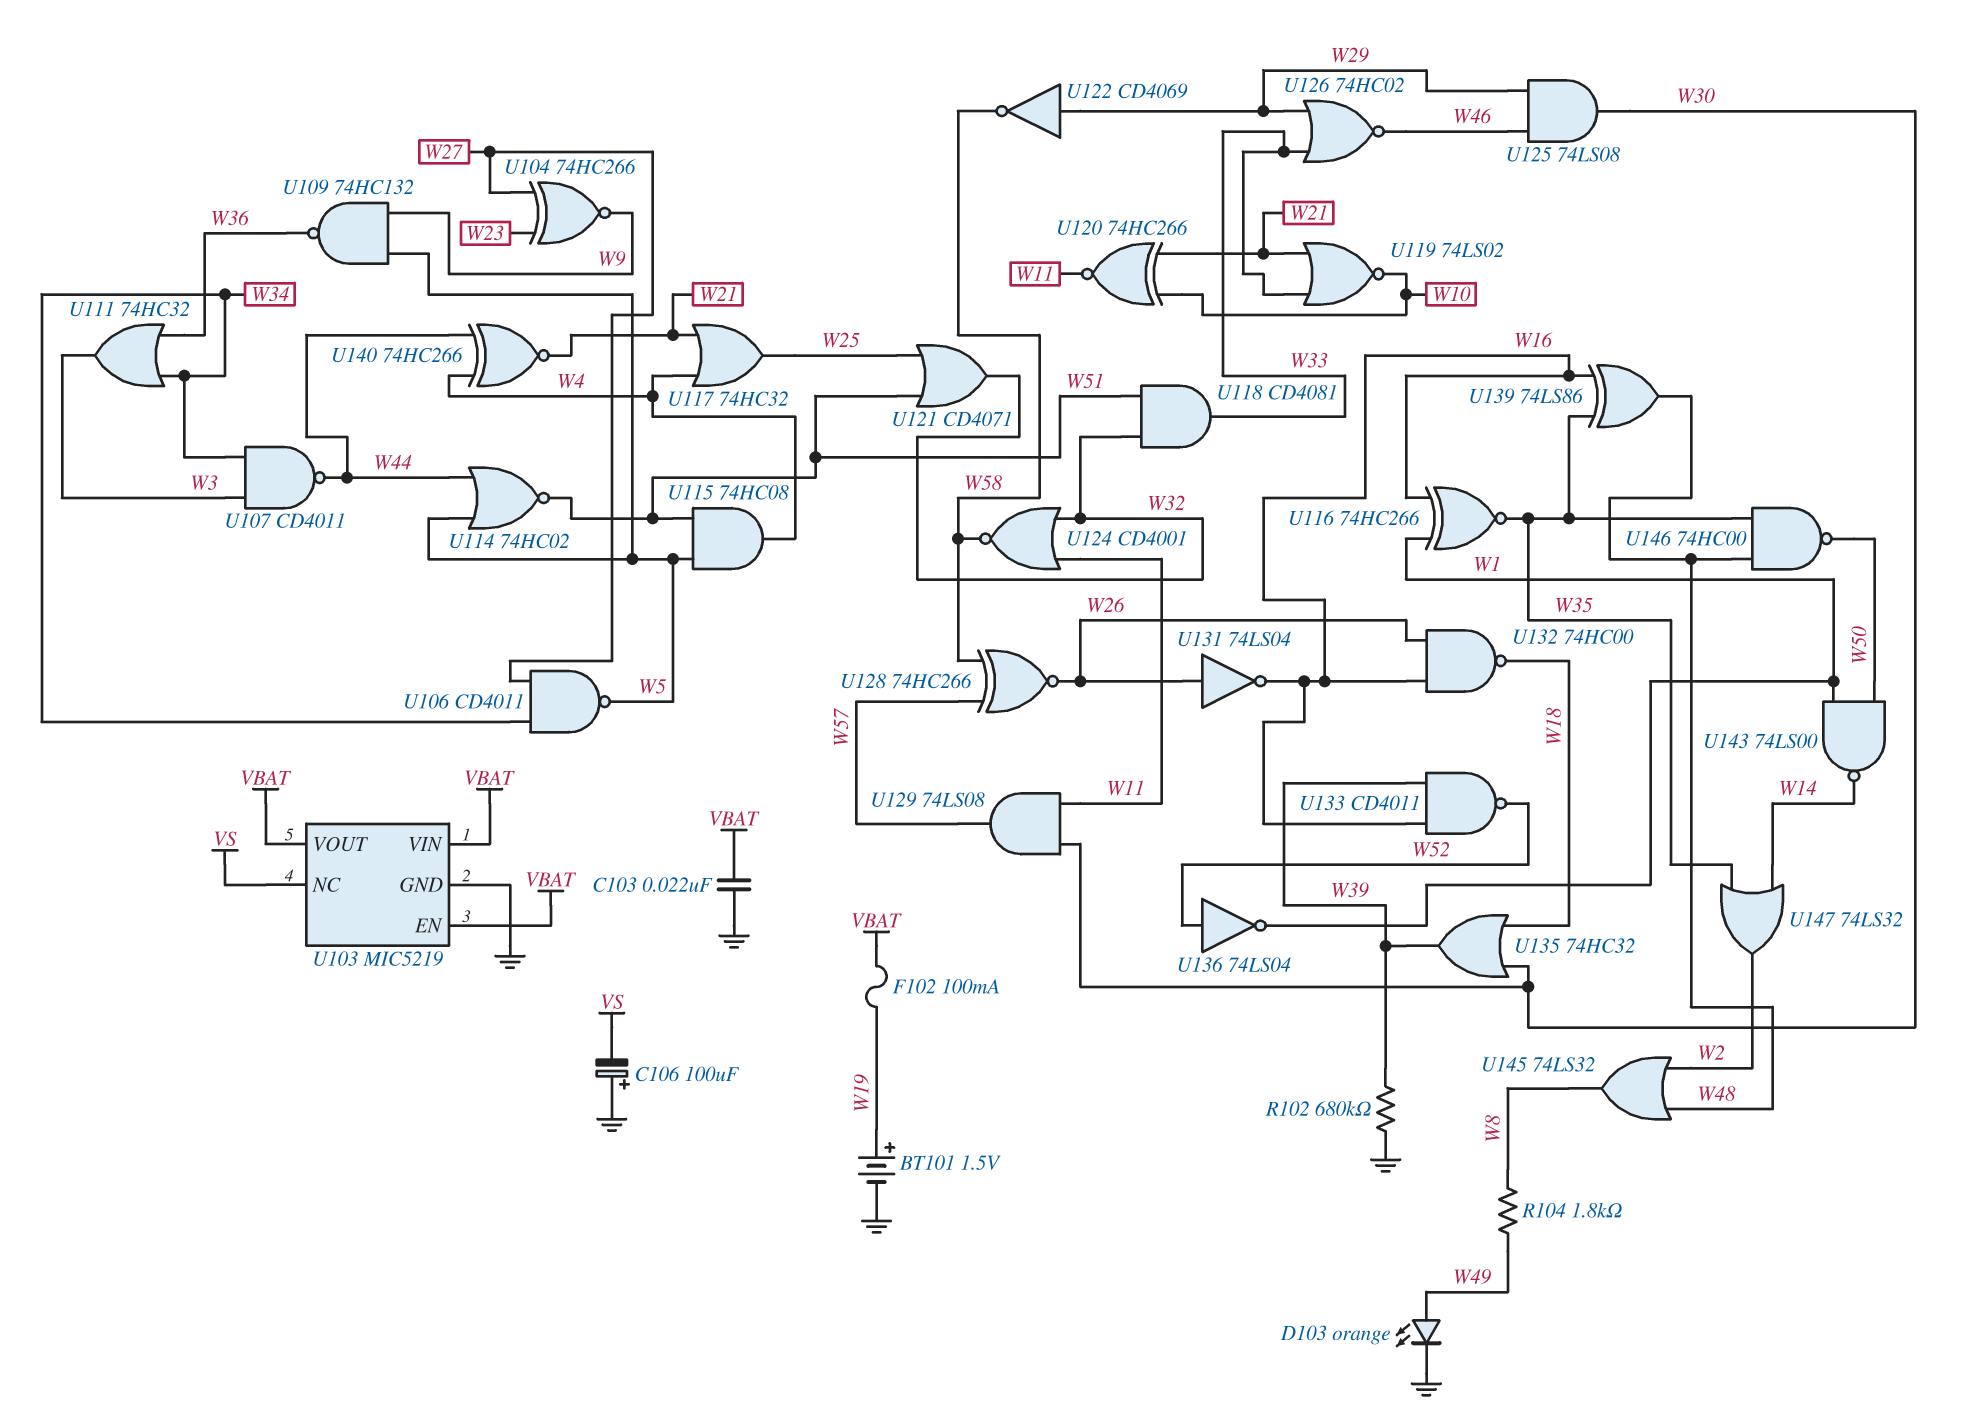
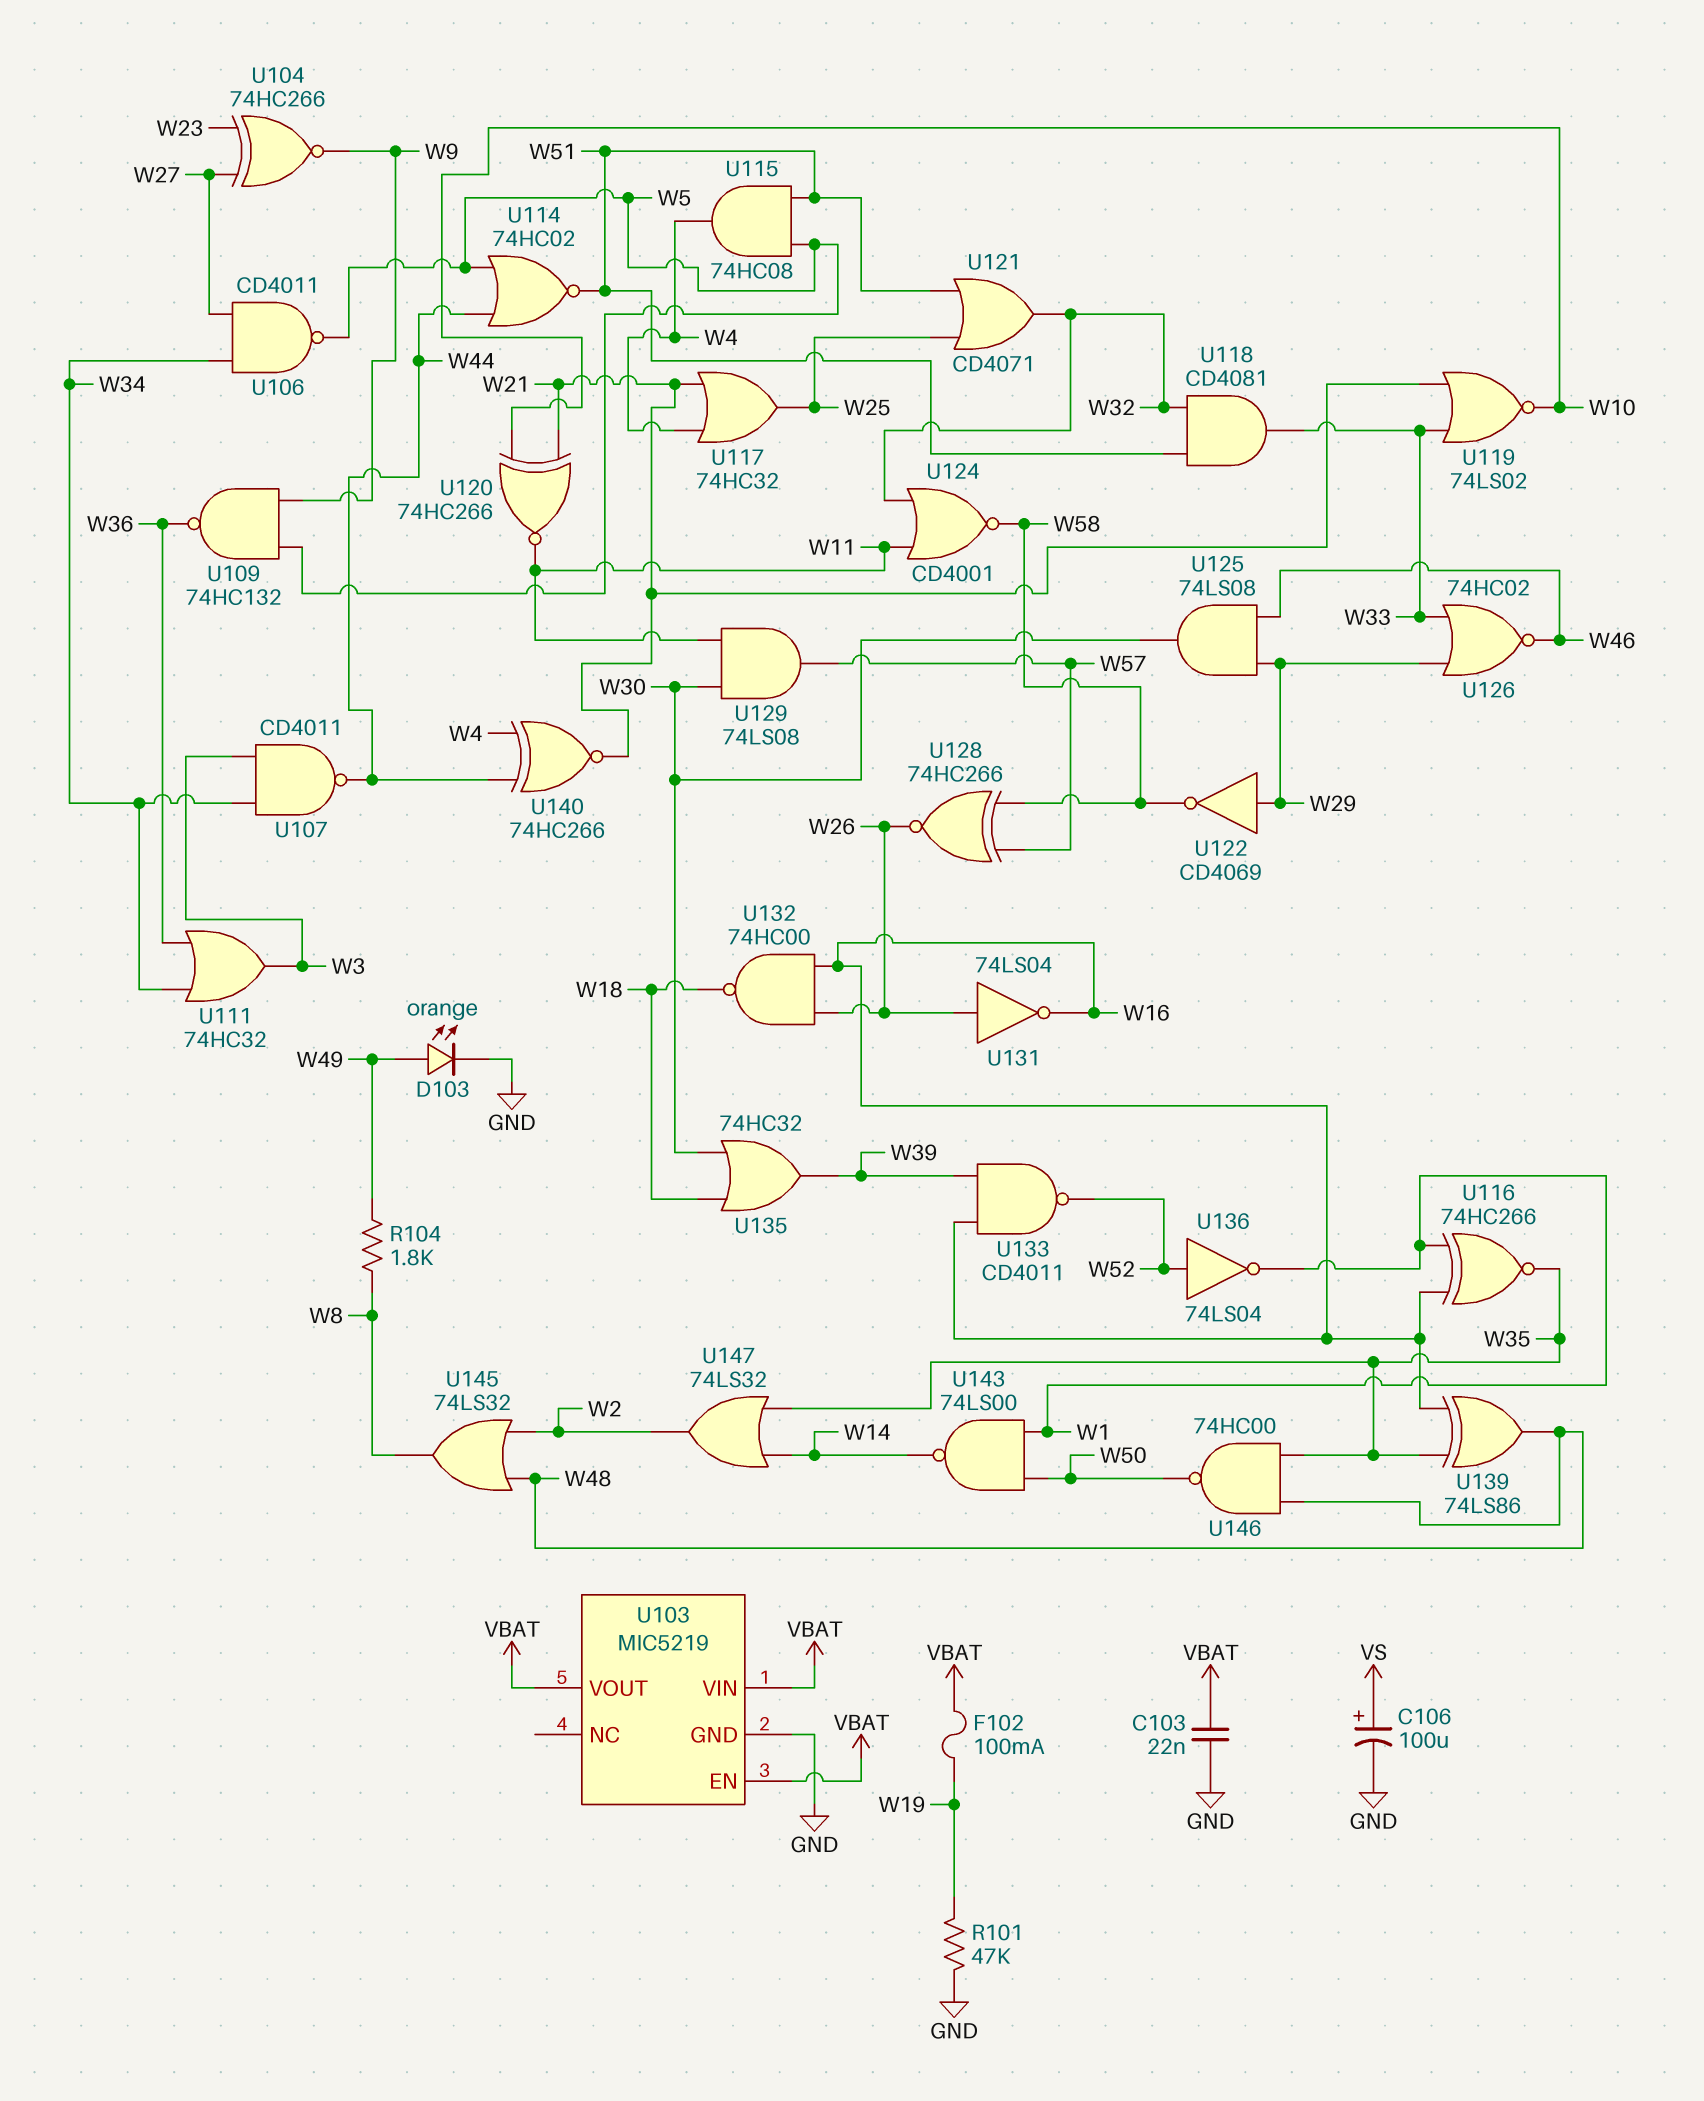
BT101: 1.5V (plus W19, minus GND) -> none
C106: 100uF (plus GND, minus VS) -> 100uF (plus VS, minus GND)
R101: none -> 47k (GND, W19)
R102: 680k (GND, W39) -> none
U103 pin NC: VS -> none

